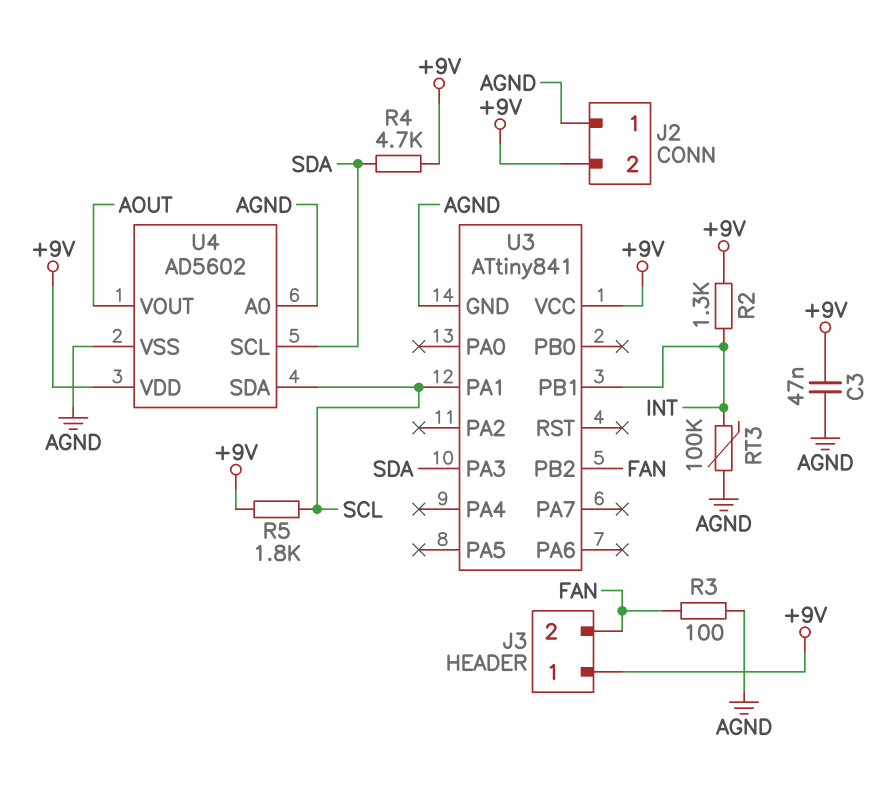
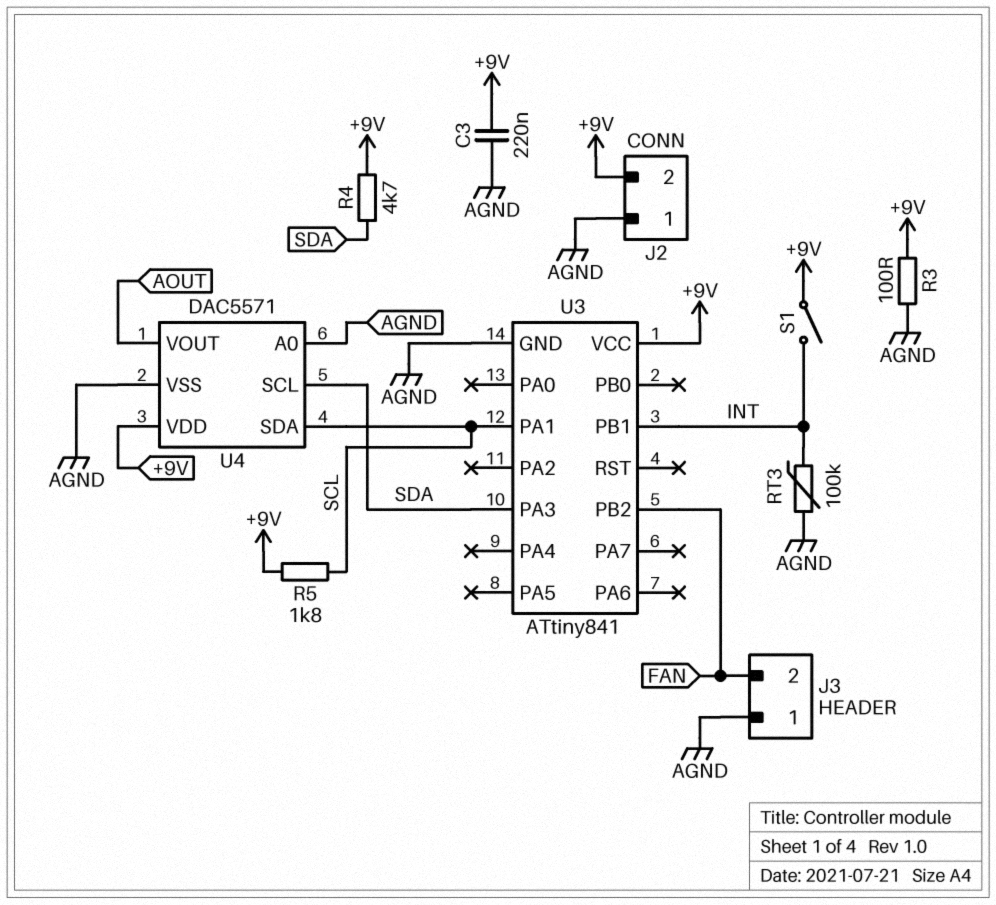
C3: 47nF (+9V, AGND) -> 220nF (+9V, AGND)
J3 pin 1: +9V -> AGND
R2: 1.3k (+9V, INT) -> none
R3: 100 (AGND, FAN) -> 100 (+9V, AGND)
S1: none -> switch (+9V, INT)
U4: AD5602 -> DAC5571

